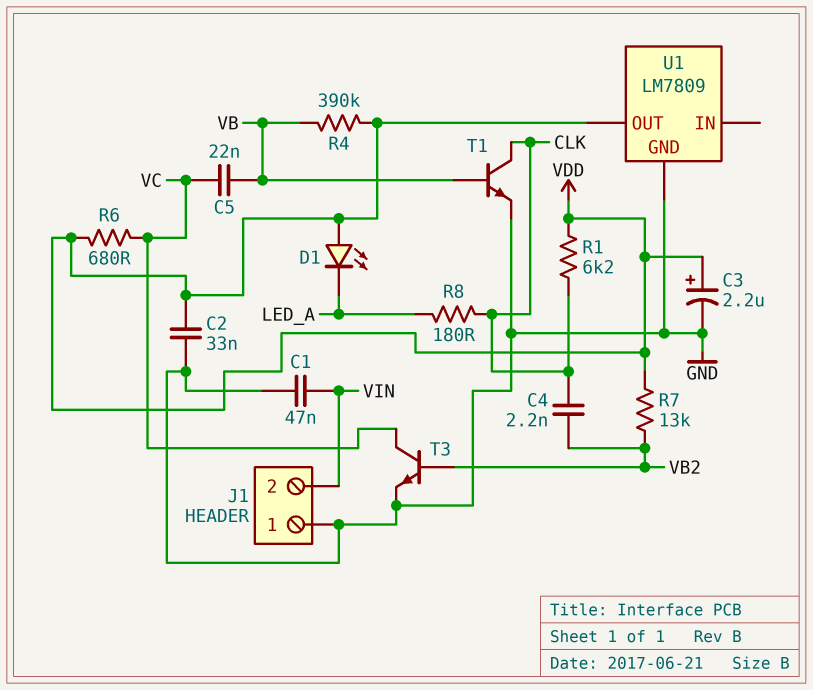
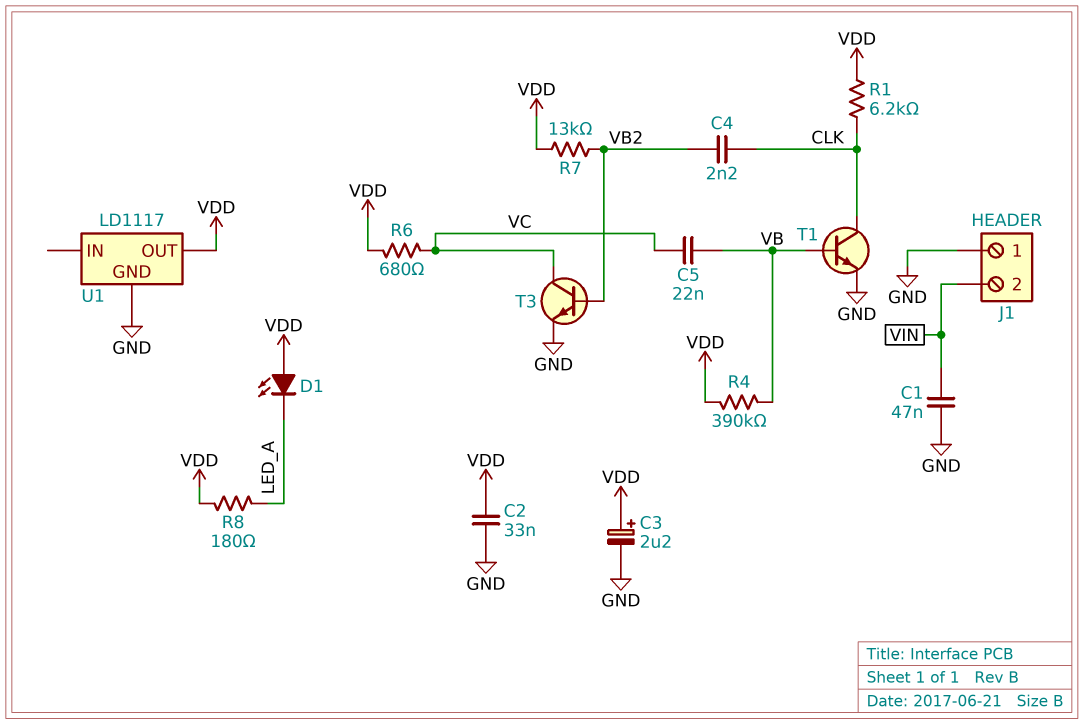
R8: 180 (CLK, LED_A) -> 180 (LED_A, VDD)
U1: LM7809 -> LD1117

